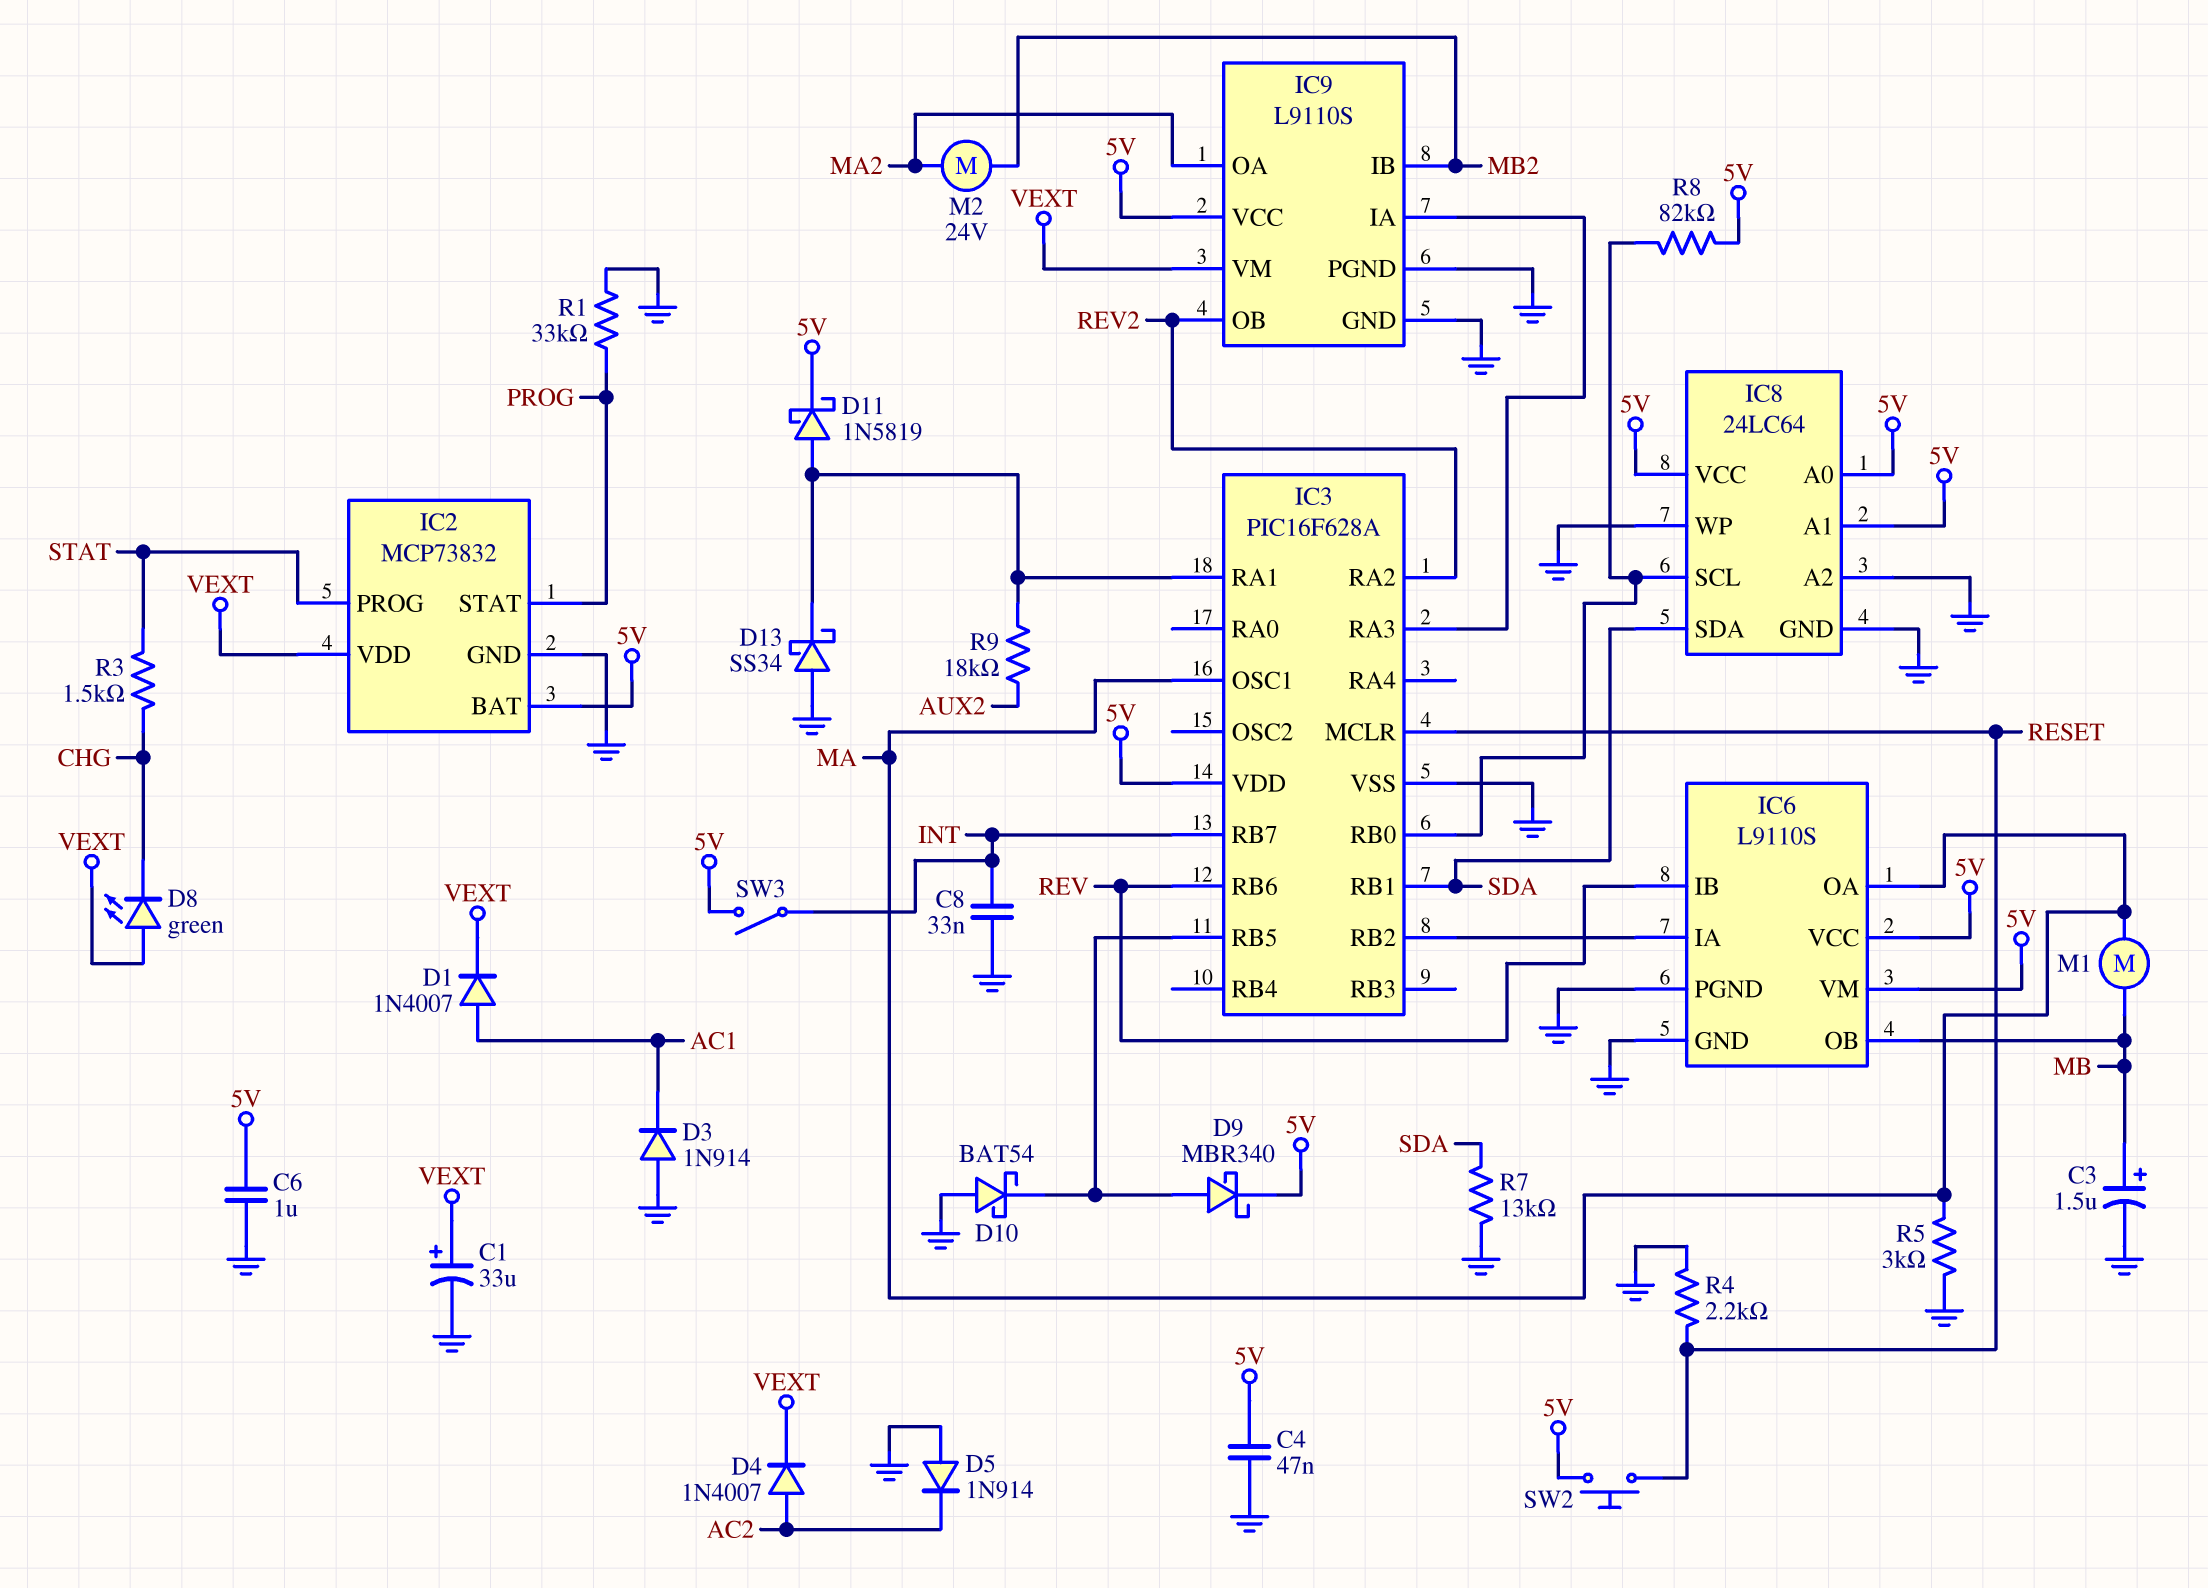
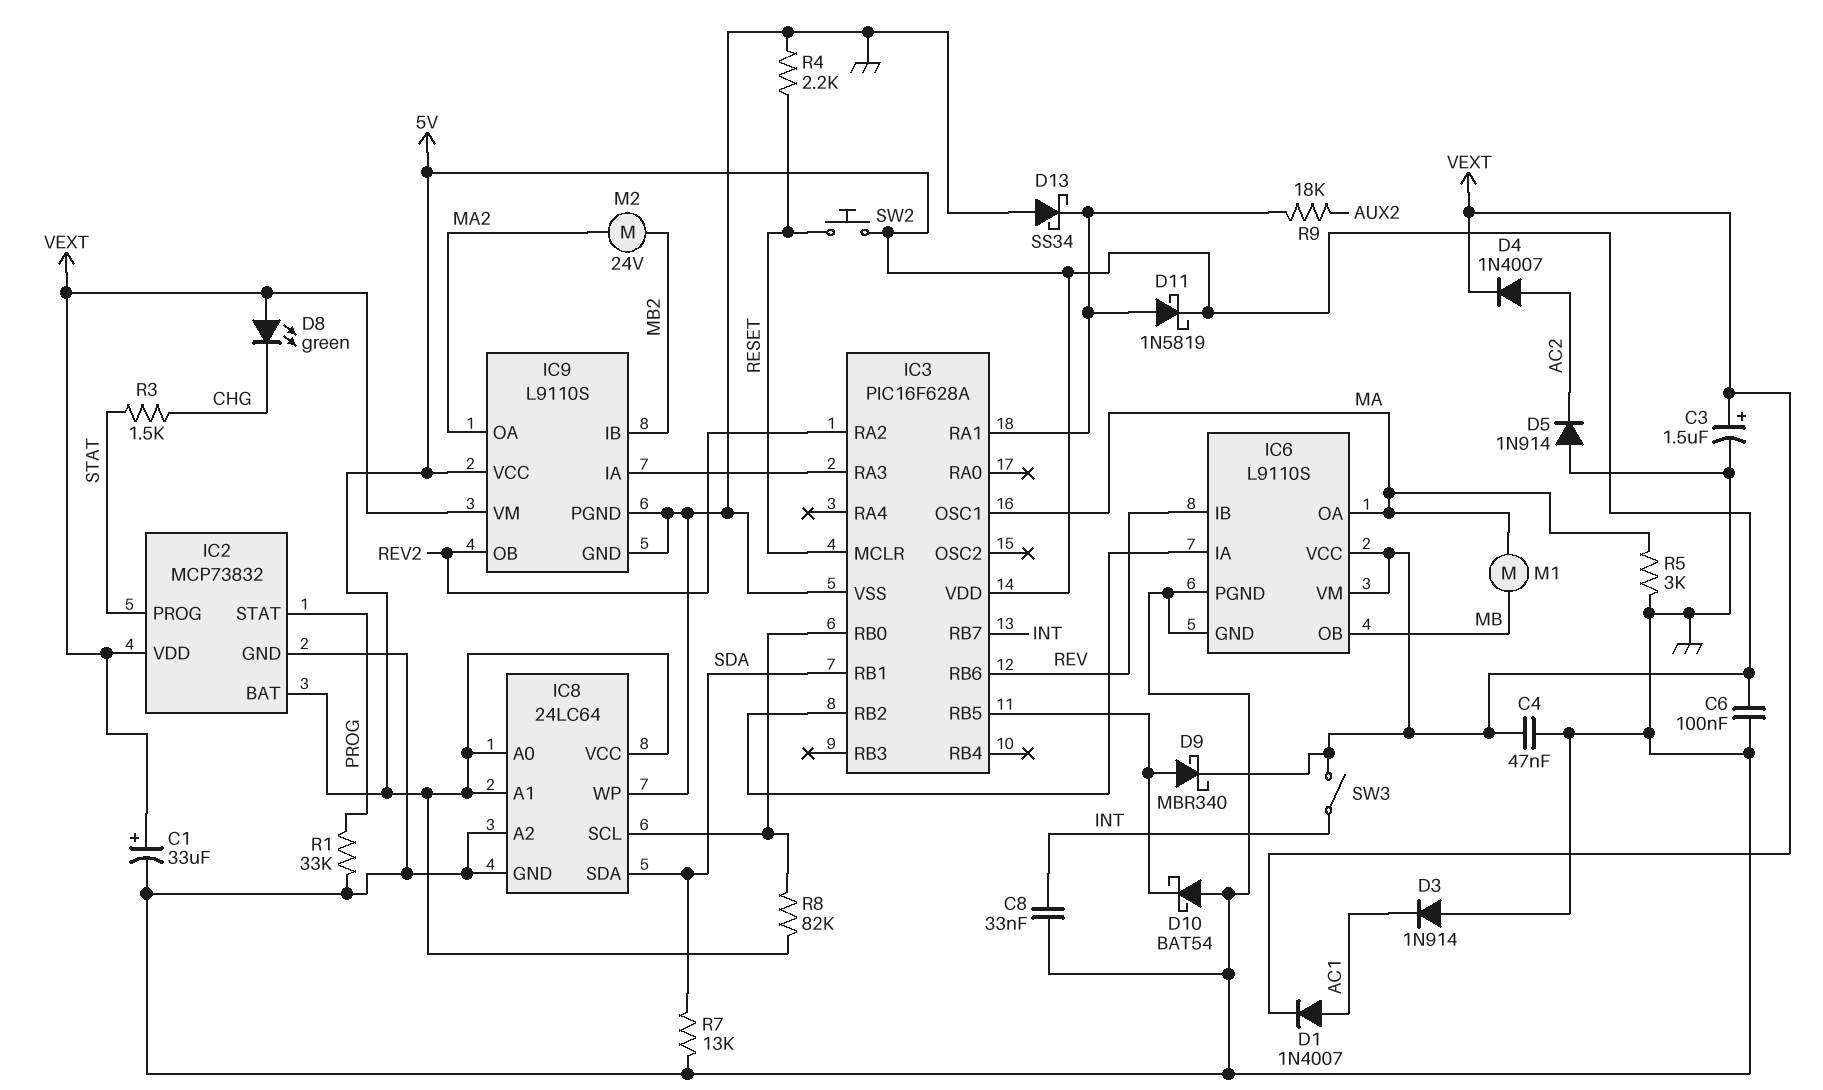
C3: 1.5uF (plus MB, minus GND) -> 1.5uF (plus VEXT, minus GND)
C6: 1uF (5V, GND) -> 100nF (5V, GND)

